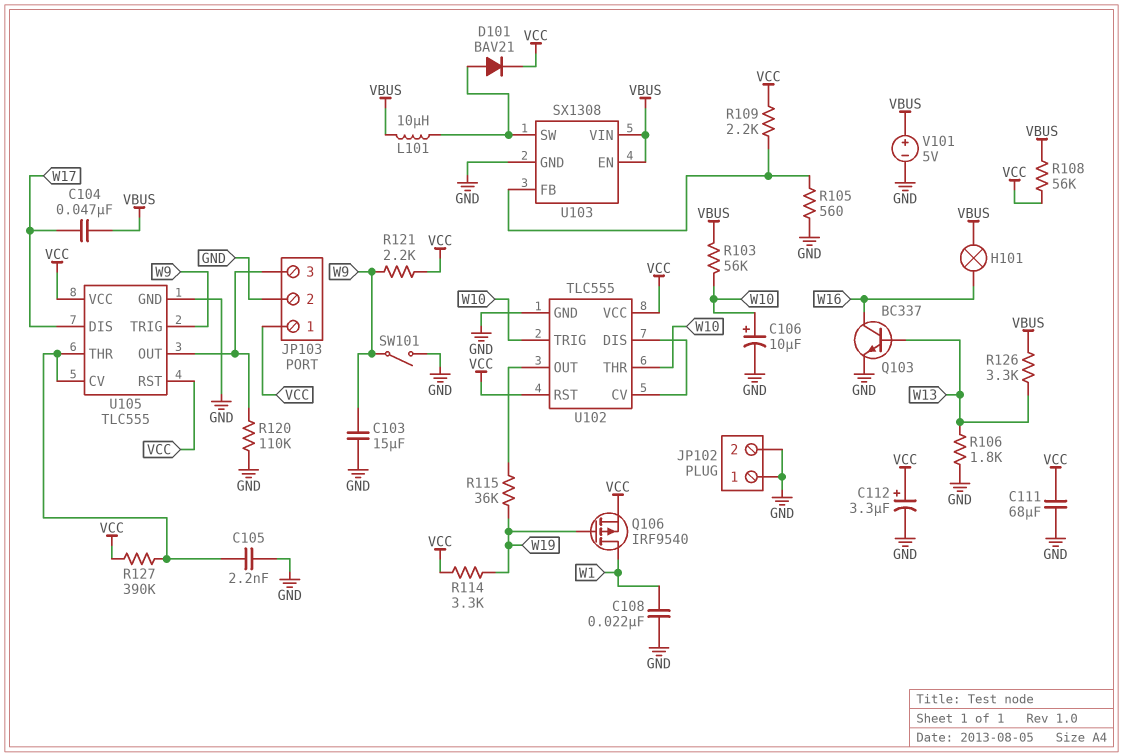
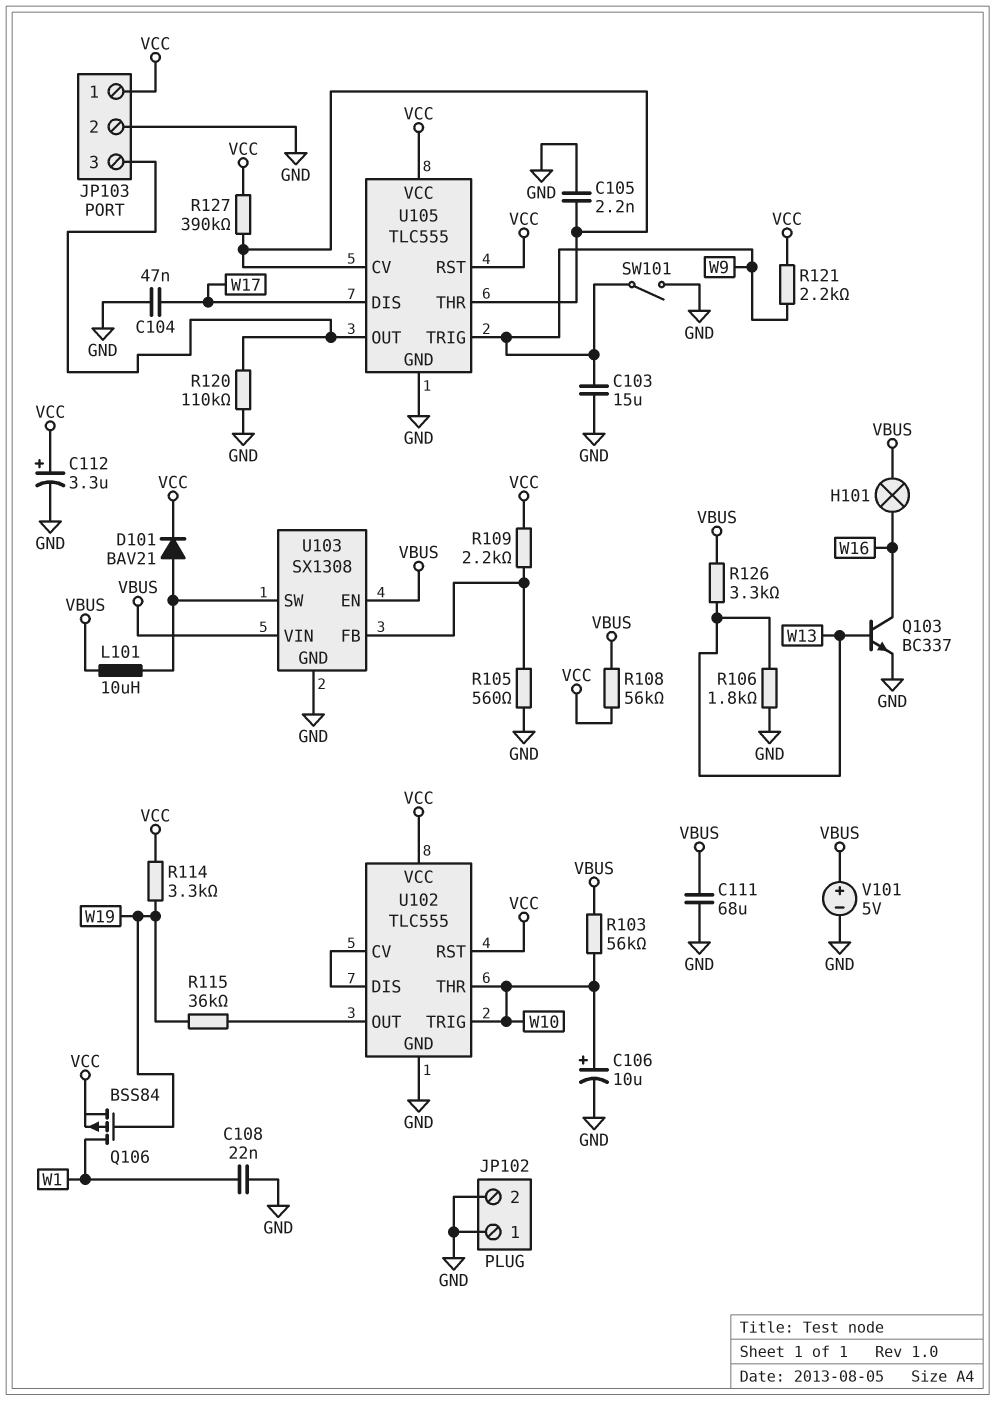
C104: 47nF (VBUS, W17) -> 47nF (GND, W17)
C111: 68uF (GND, VCC) -> 68uF (GND, VBUS)
Q106: PMOS IRF9540 (G W19, D W1, S VCC) -> PMOS BSS84 (G W19, D W1, S VCC)

